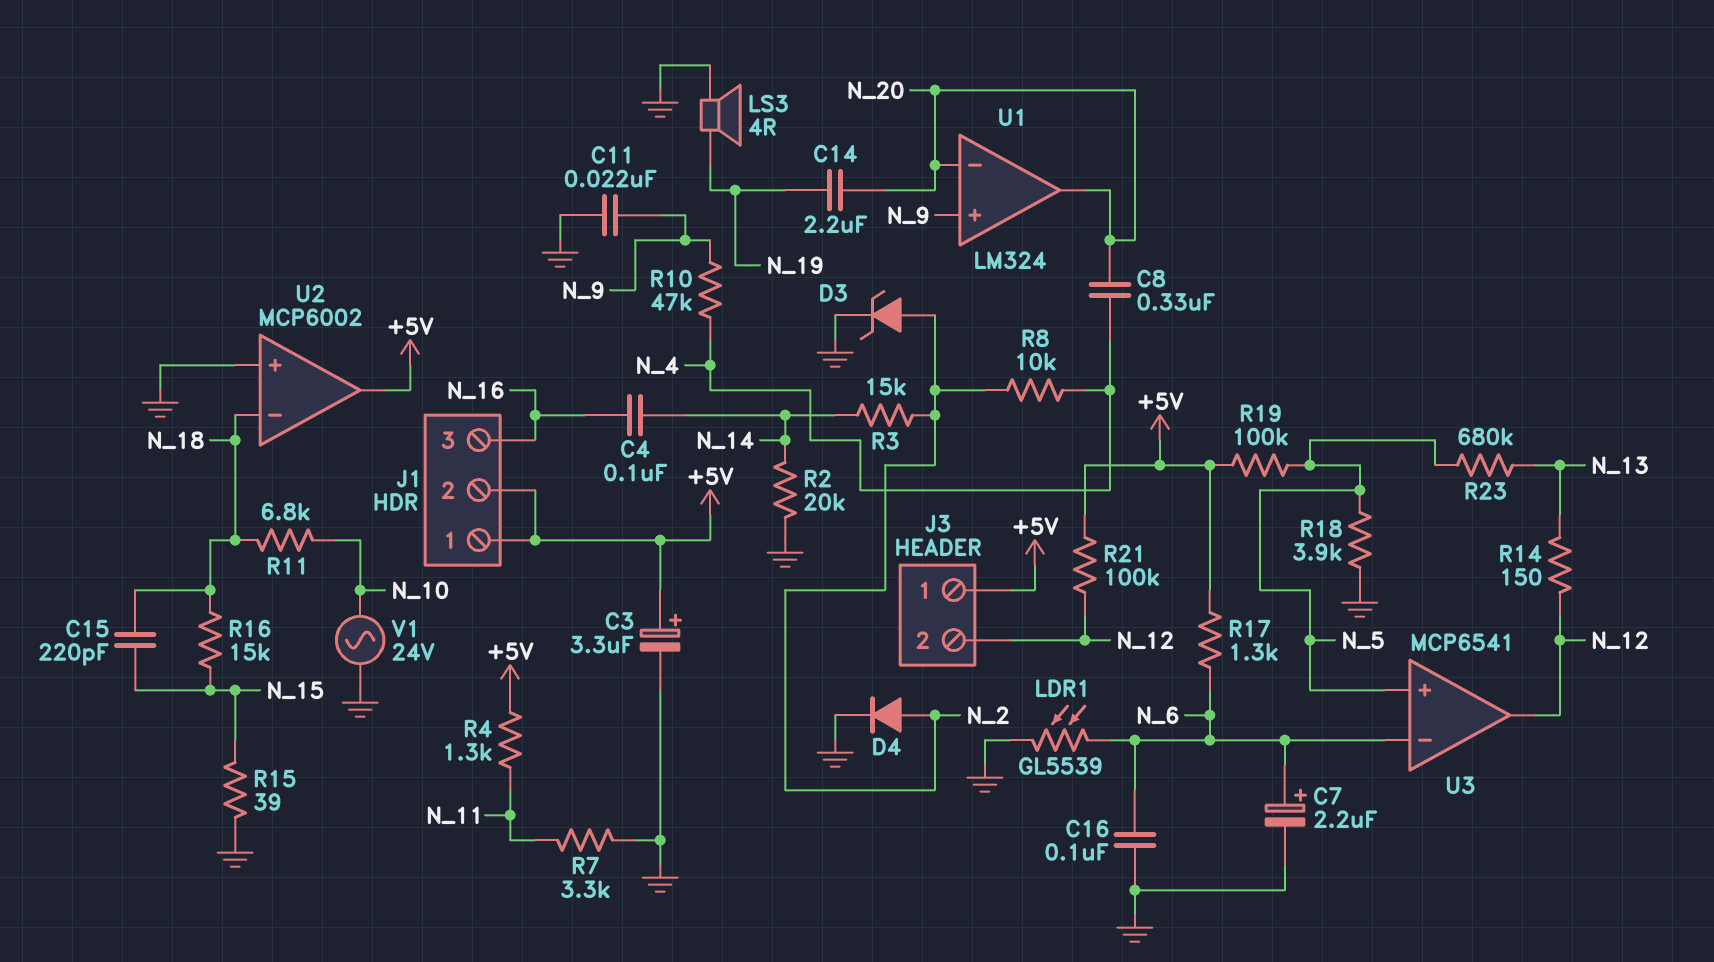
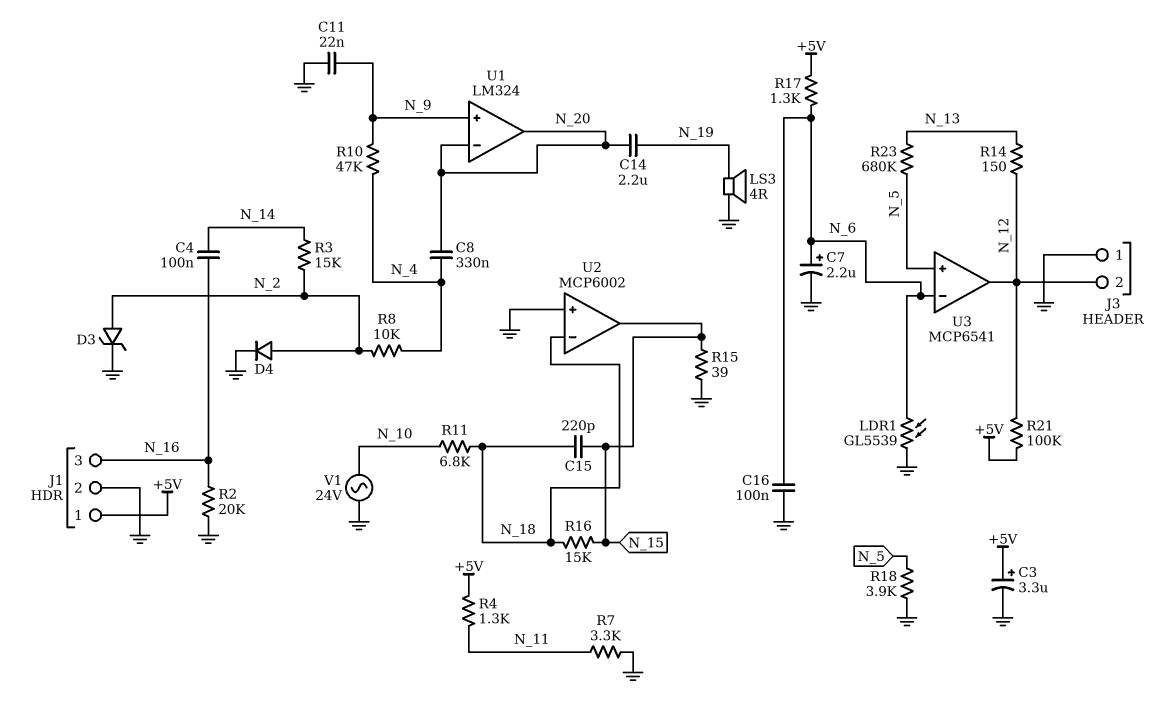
J1 pin 2: +5V -> GND
J3 pin 1: +5V -> GND
R2: 20k (GND, N_14) -> 20k (GND, N_16)
R19: 100k (+5V, N_5) -> none
U2 pin out: +5V -> N_15

